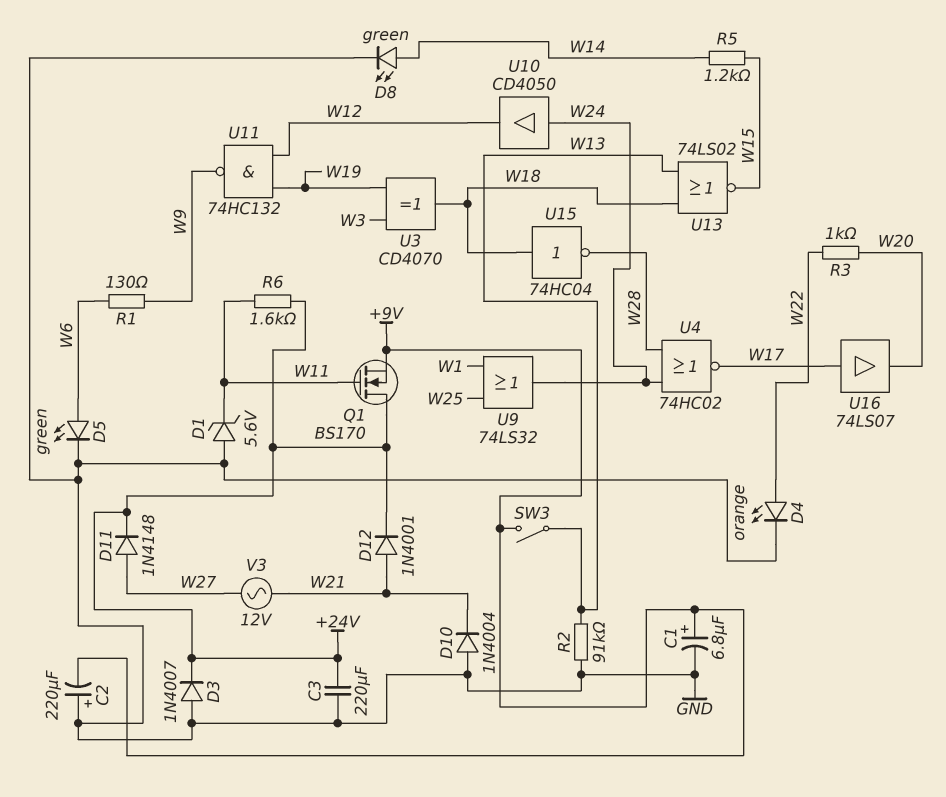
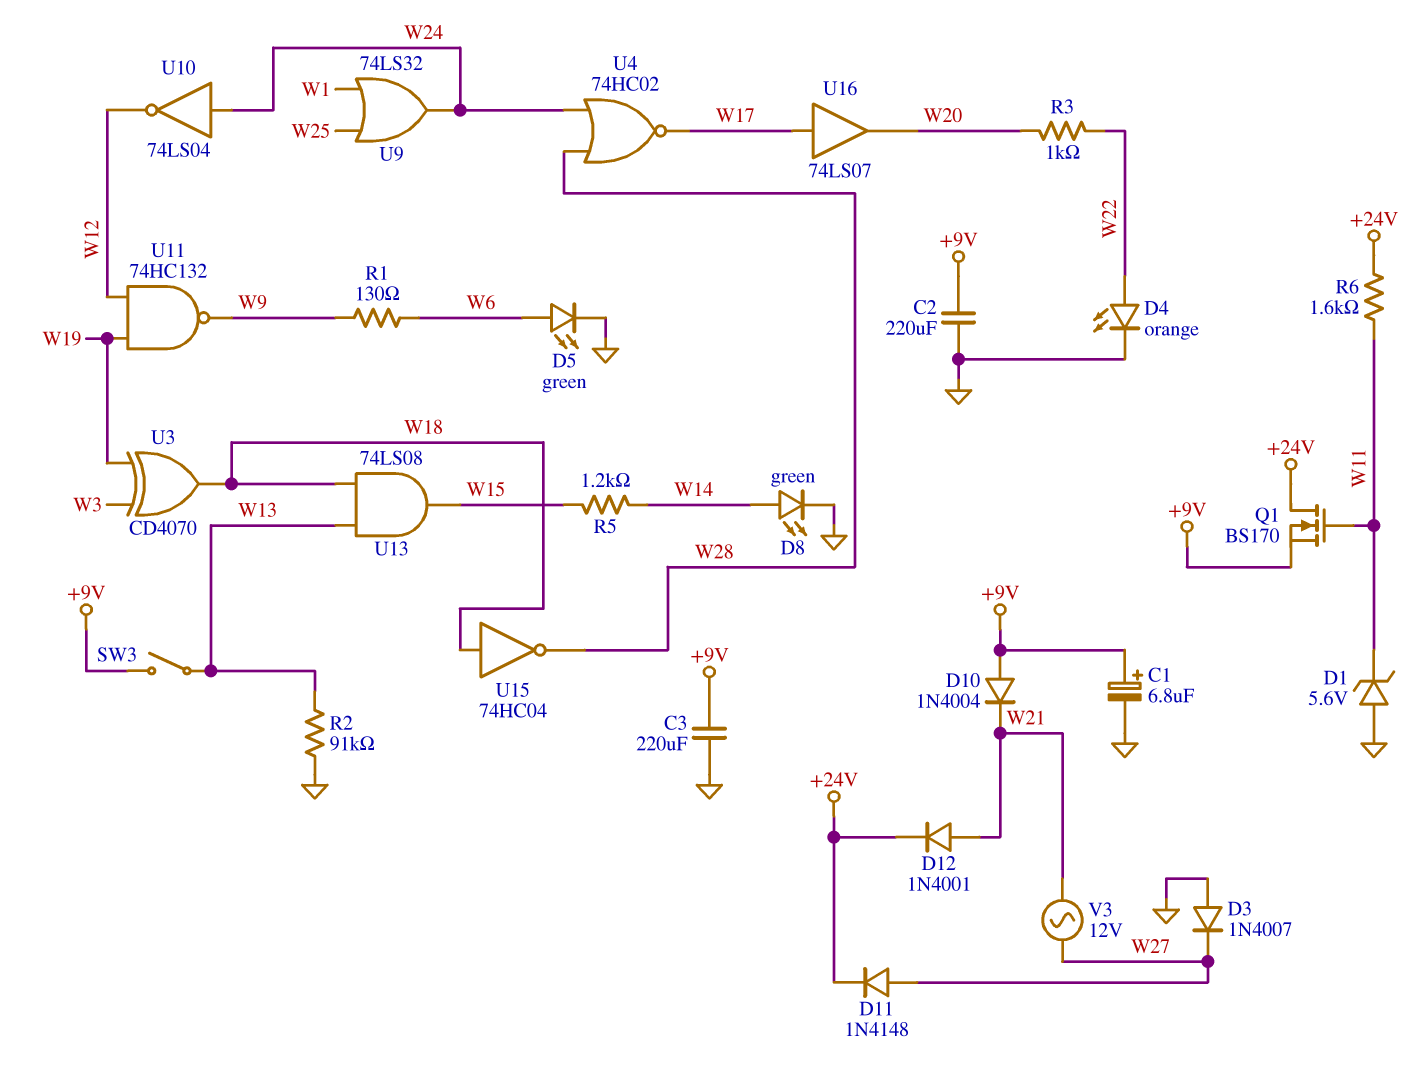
C2: 220uF (plus GND, minus +9V) -> 220uF (+9V, GND)
C3: 220uF (+24V, GND) -> 220uF (+9V, GND)
D3: diode 1N4007 (A GND, K +24V) -> diode 1N4007 (A GND, K W27)
D10: diode 1N4004 (A GND, K W21) -> diode 1N4004 (A +9V, K W21)
U10: buffer CD4050 (in W24, out W12) -> NOT 74LS04 (in W24, out W12)
U13: NOR 74LS02 (in W13, in W18, out W15) -> AND 74LS08 (in W13, in W18, out W15)

